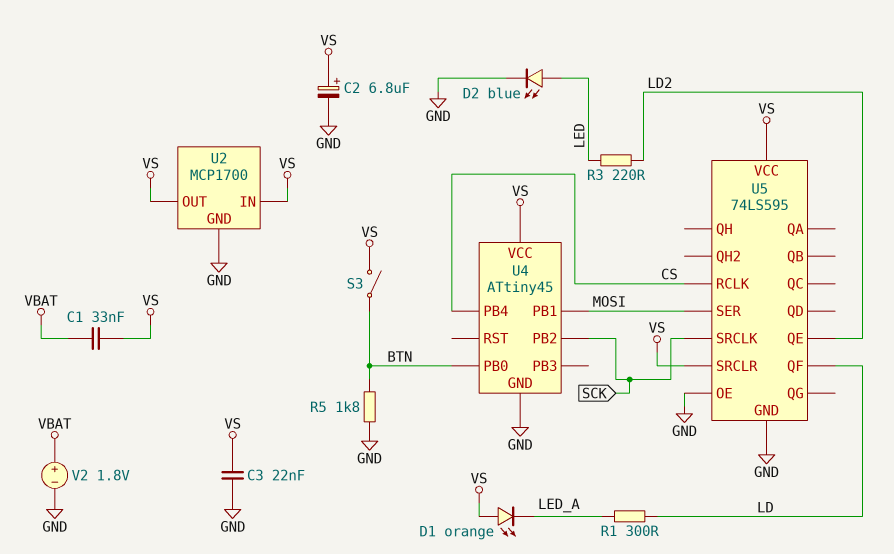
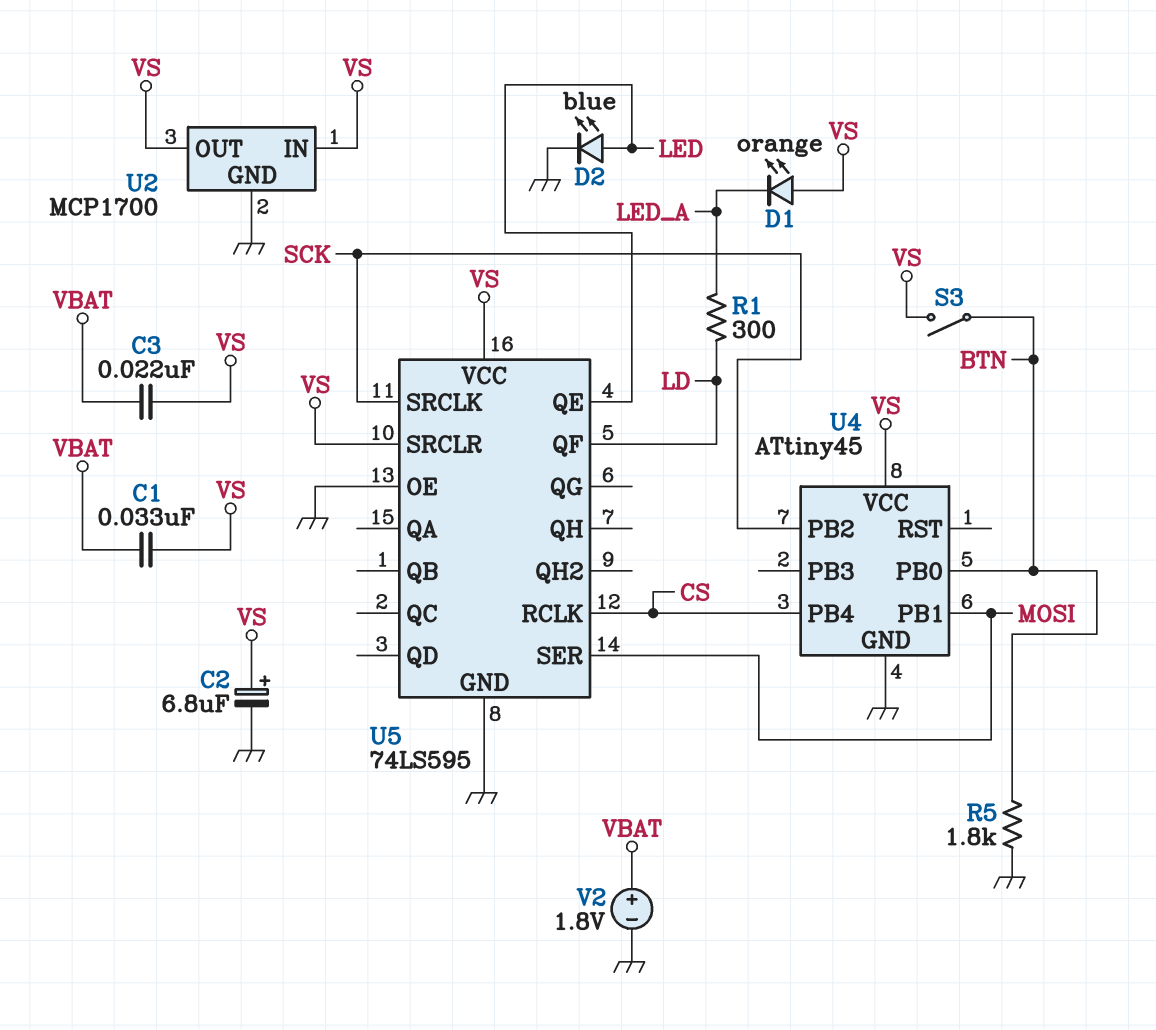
C3: 22nF (GND, VS) -> 22nF (VBAT, VS)
R3: 220 (LD2, LED) -> none
U5 pin QE: LD2 -> LED

